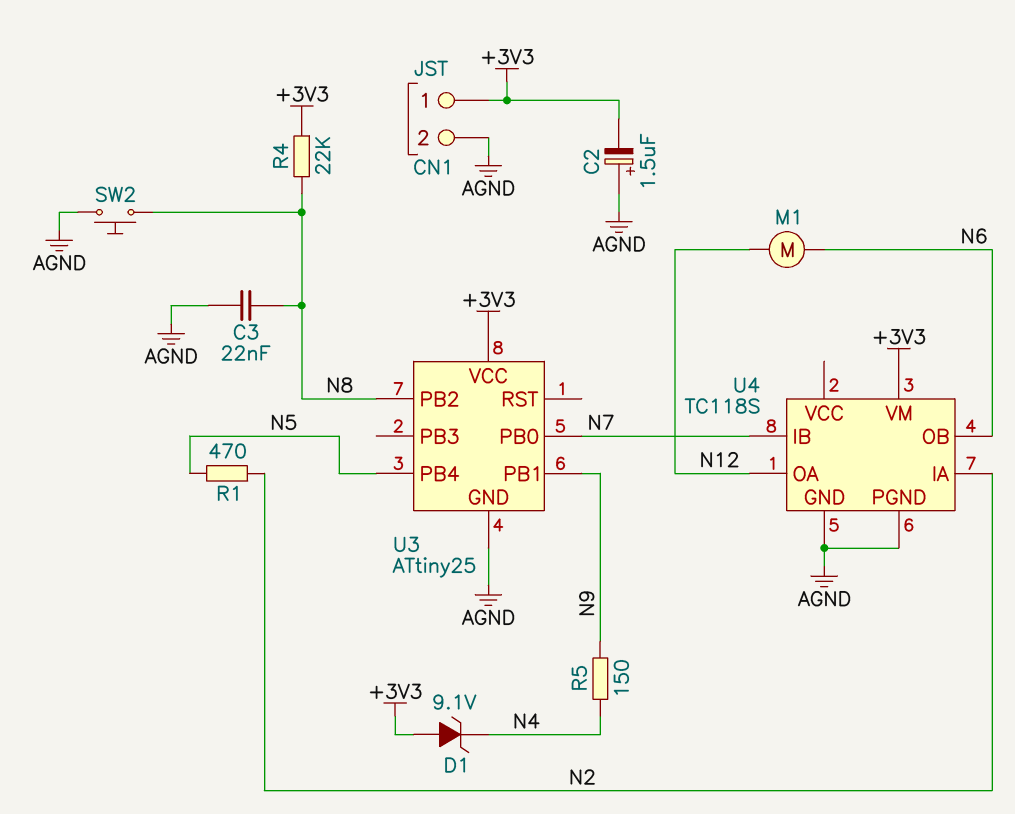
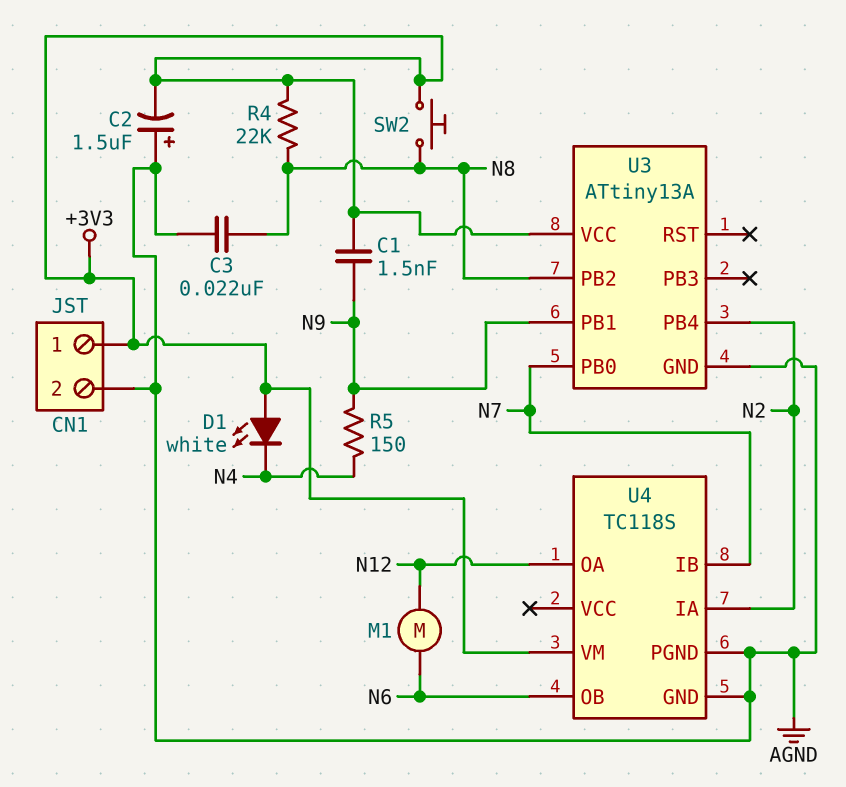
C1: none -> 1.5nF (+3V3, N9)
D1: zener 9.1V (A +3V3, K N4) -> LED white (A +3V3, K N4)
R1: 470 (N2, N5) -> none
SW2: button (AGND, N8) -> button (+3V3, N8)
U3: ATtiny25 -> ATtiny13A
U3 pin PB4: N5 -> N2

